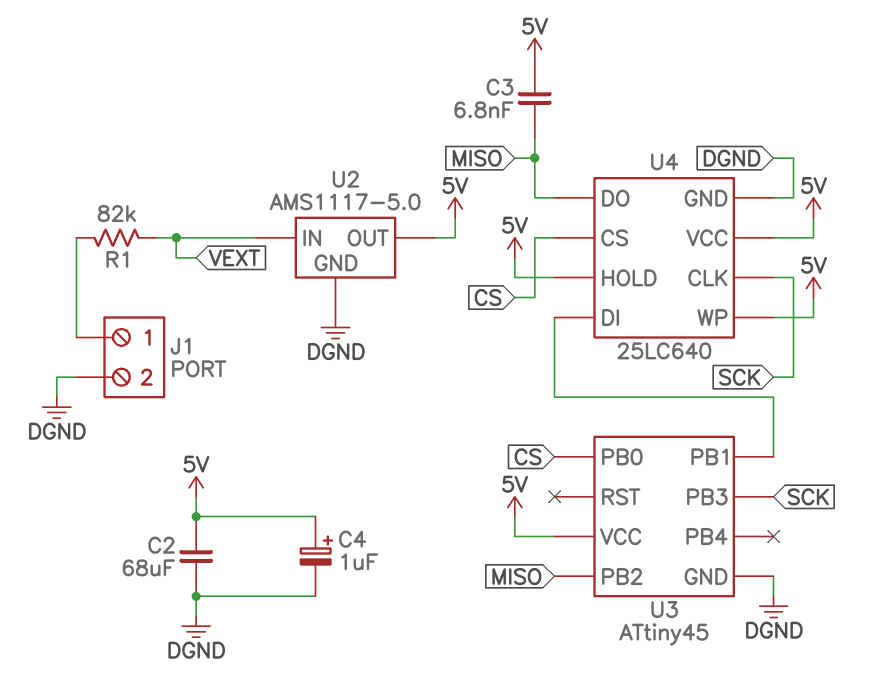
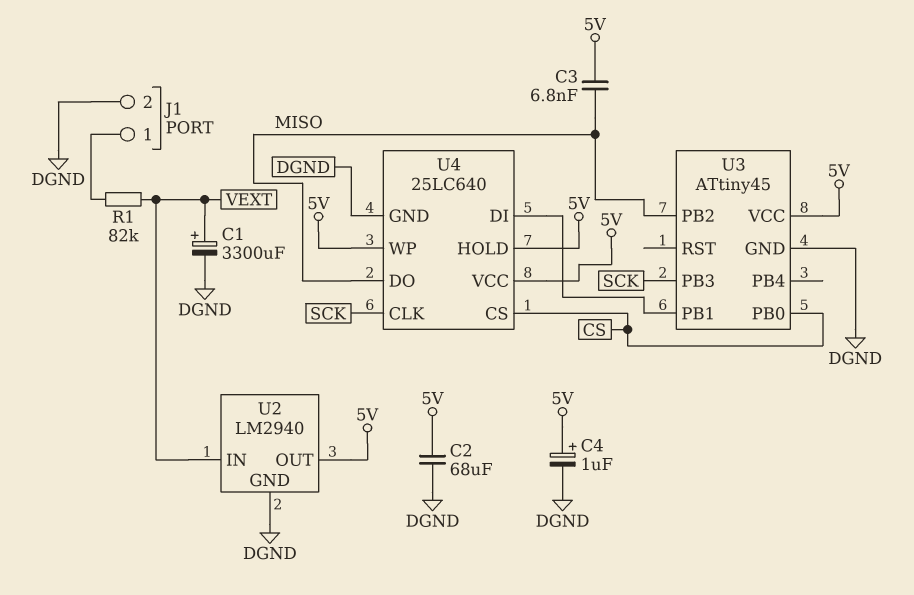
C1: none -> 3300uF (plus VEXT, minus DGND)
U2: AMS1117-5.0 -> LM2940

